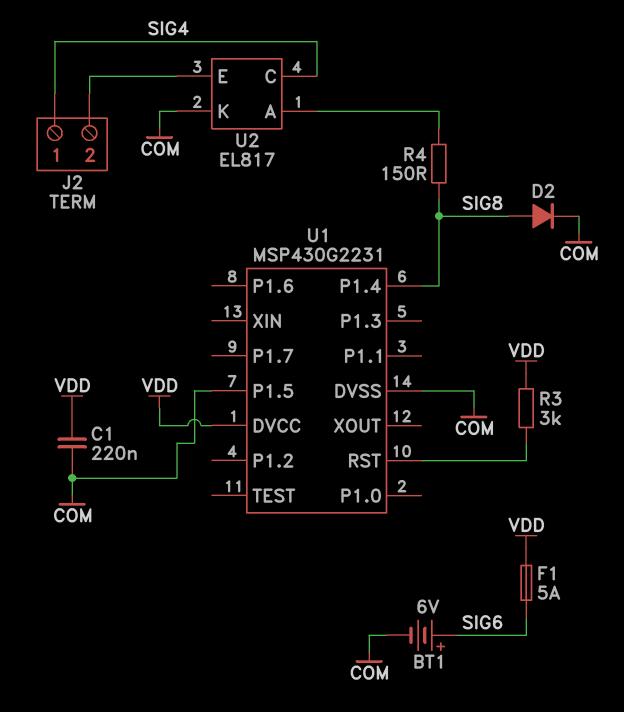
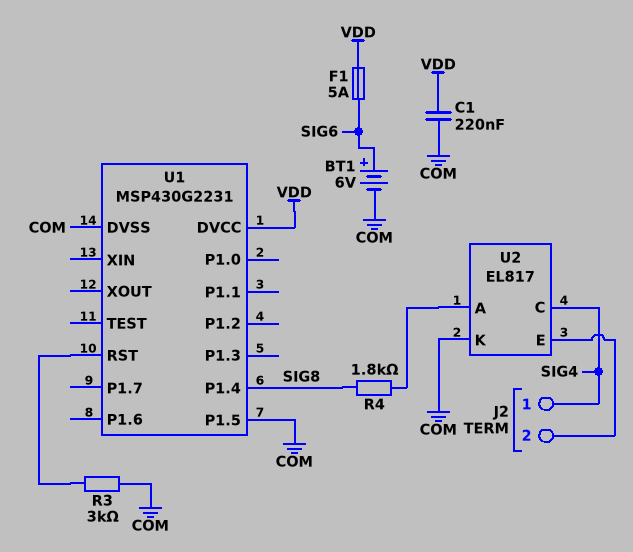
D2: diode (A SIG8, K COM) -> none
R3: 3k (U1/RST, VDD) -> 3k (COM, U1/RST)
R4: 150 (SIG8, U2/A) -> 1.8k (SIG8, U2/A)

